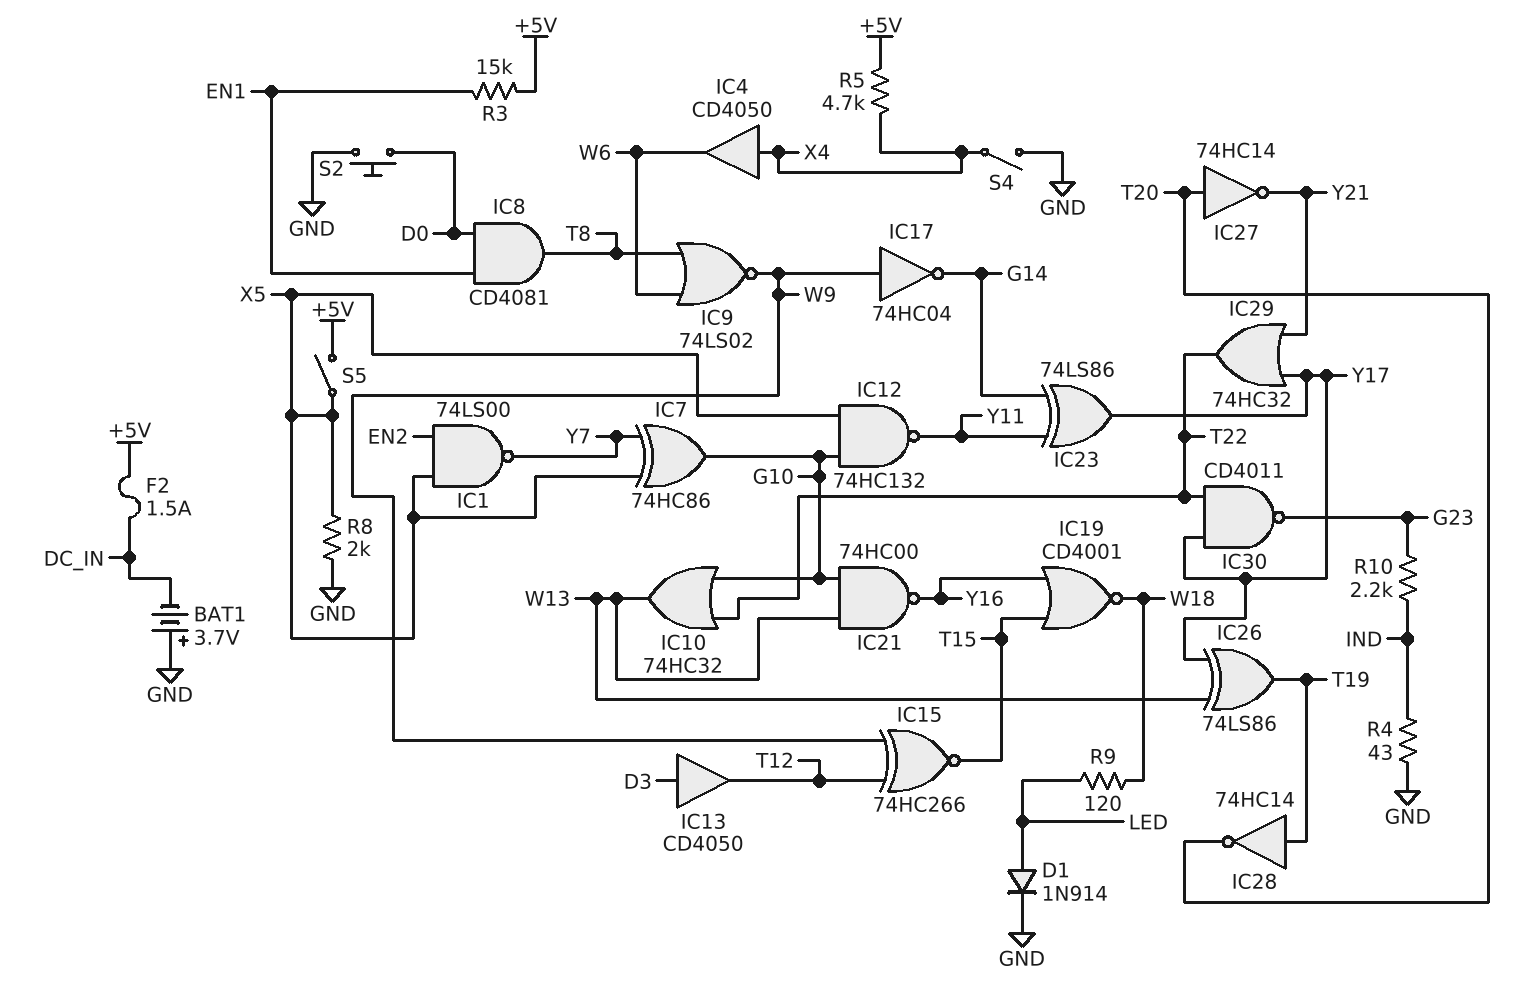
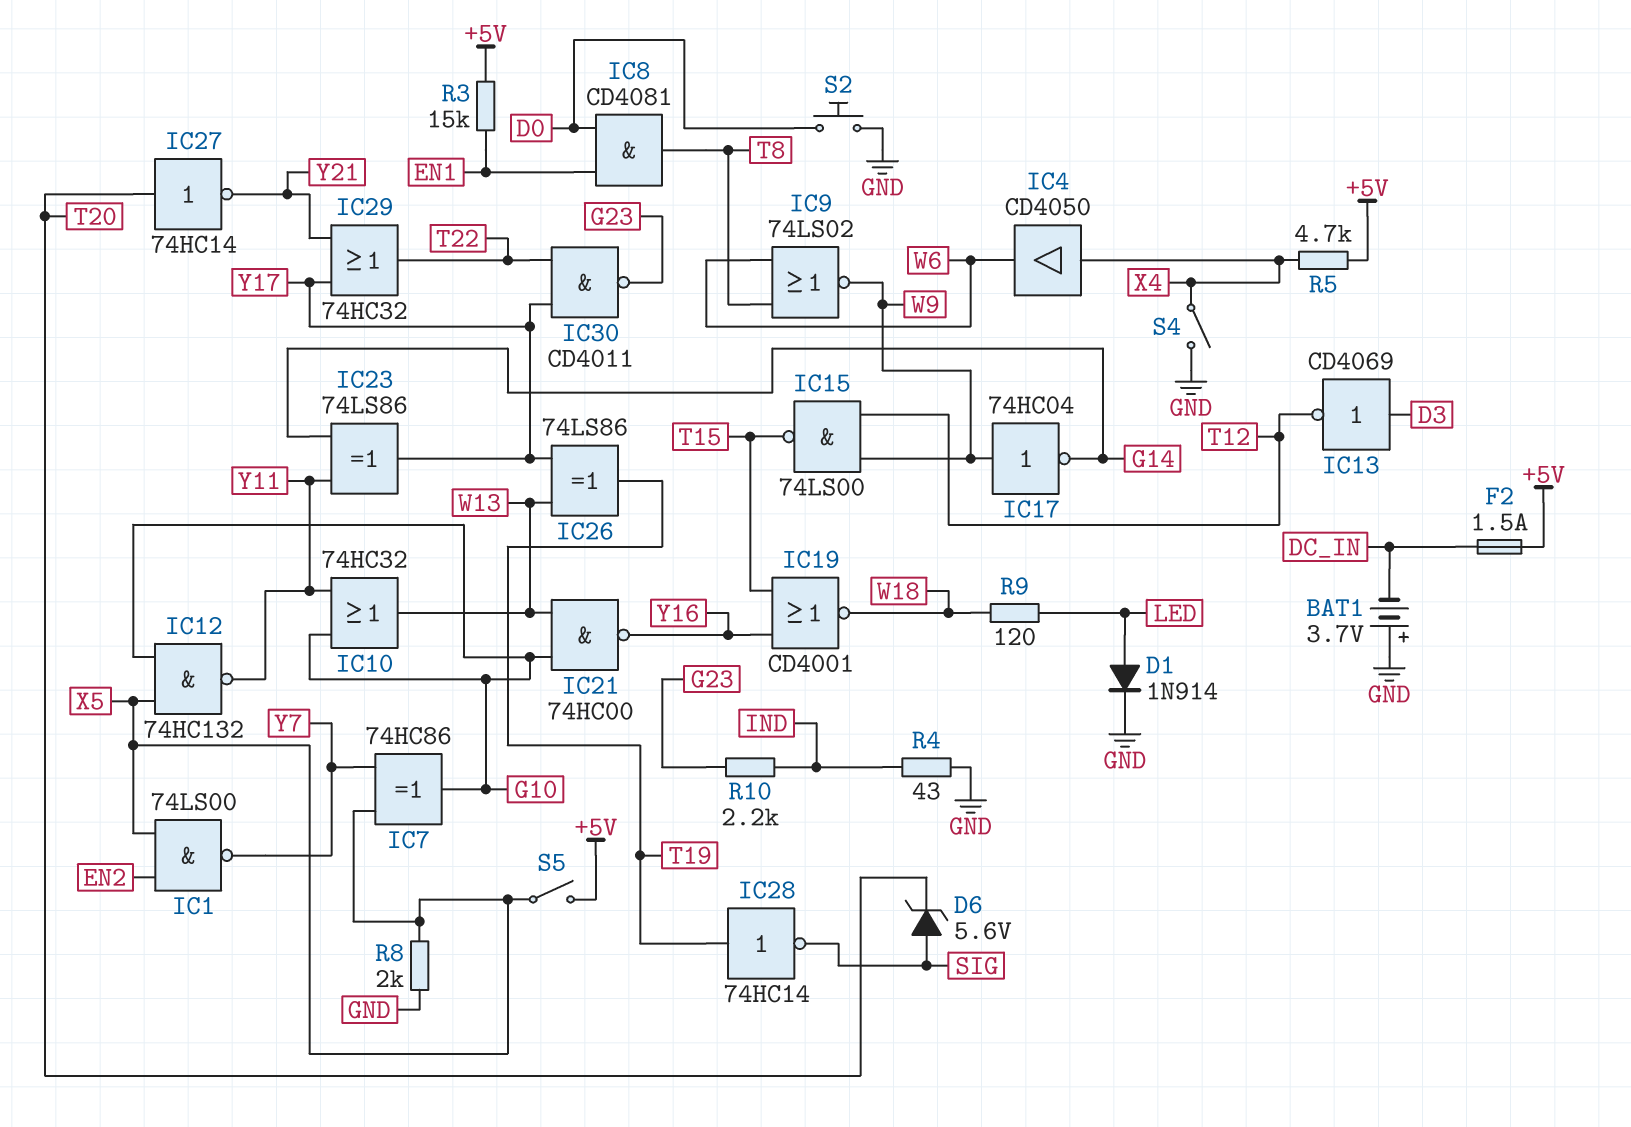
D6: none -> zener 5.6V (A SIG, K T20)
IC10: OR 74HC32 (in G10, in T22, out W13) -> OR 74HC32 (in G10, in Y11, out W13)
IC13: buffer CD4050 (in D3, out T12) -> NOT CD4069 (in D3, out T12)
IC15: XNOR 74HC266 (in T12, in W9, out T15) -> NAND 74LS00 (in T12, in W9, out T15)
IC28: NOT 74HC14 (in T19, out T20) -> NOT 74HC14 (in T19, out SIG)

